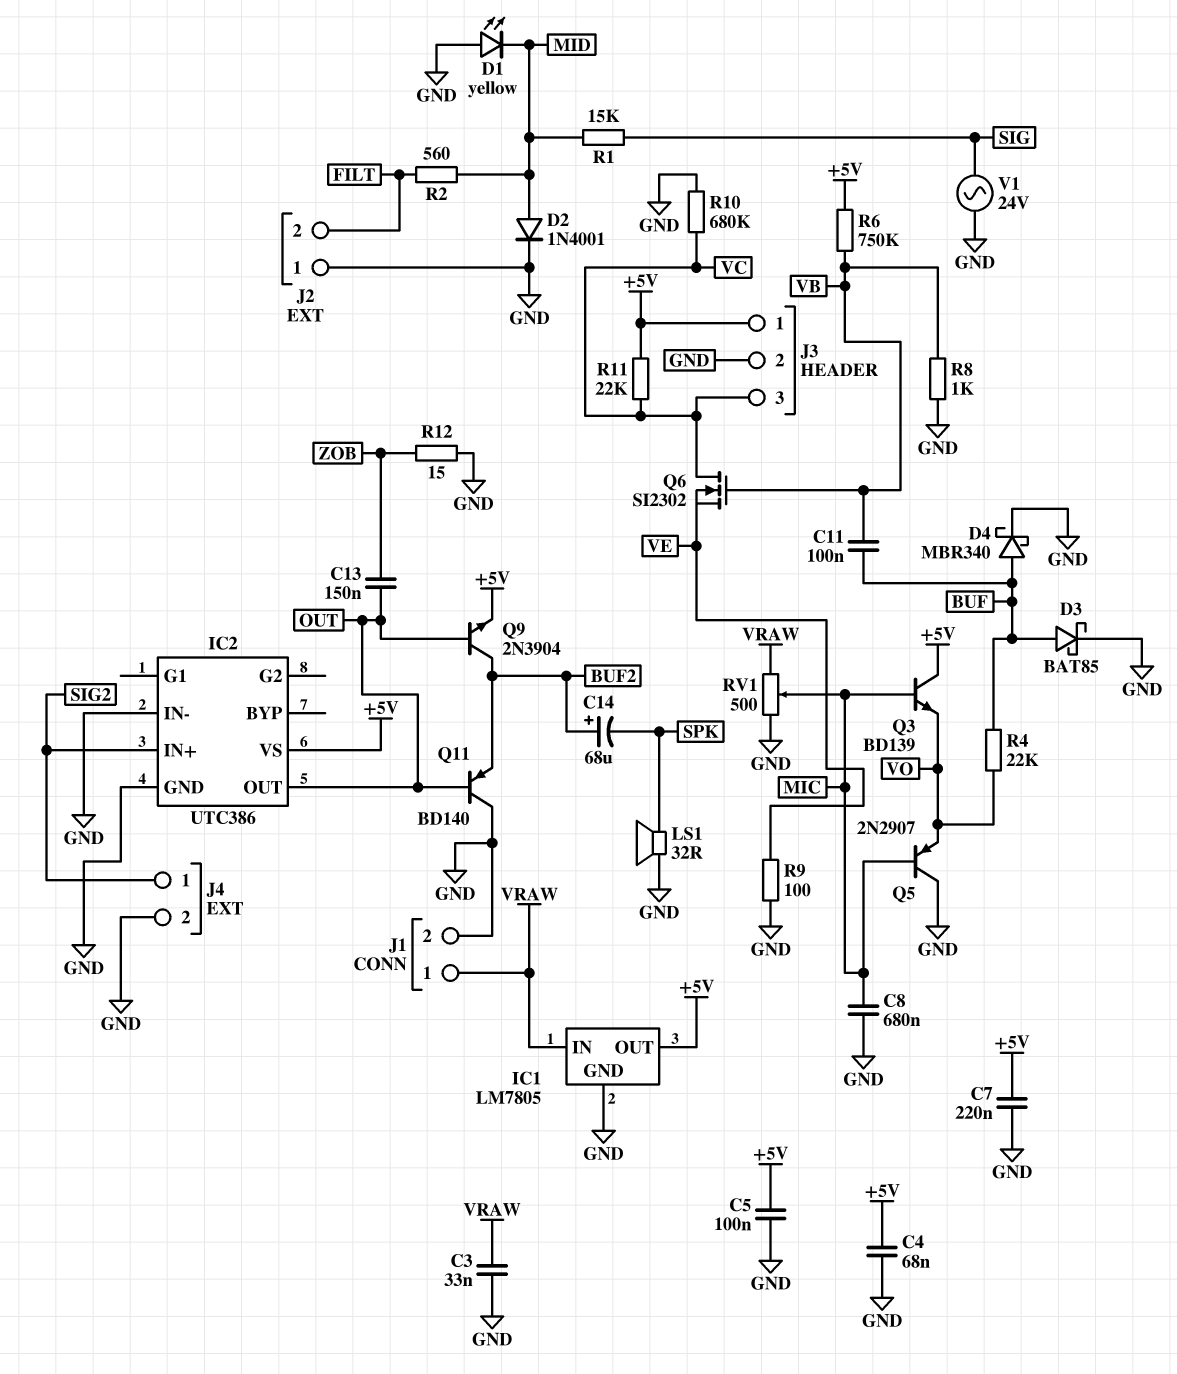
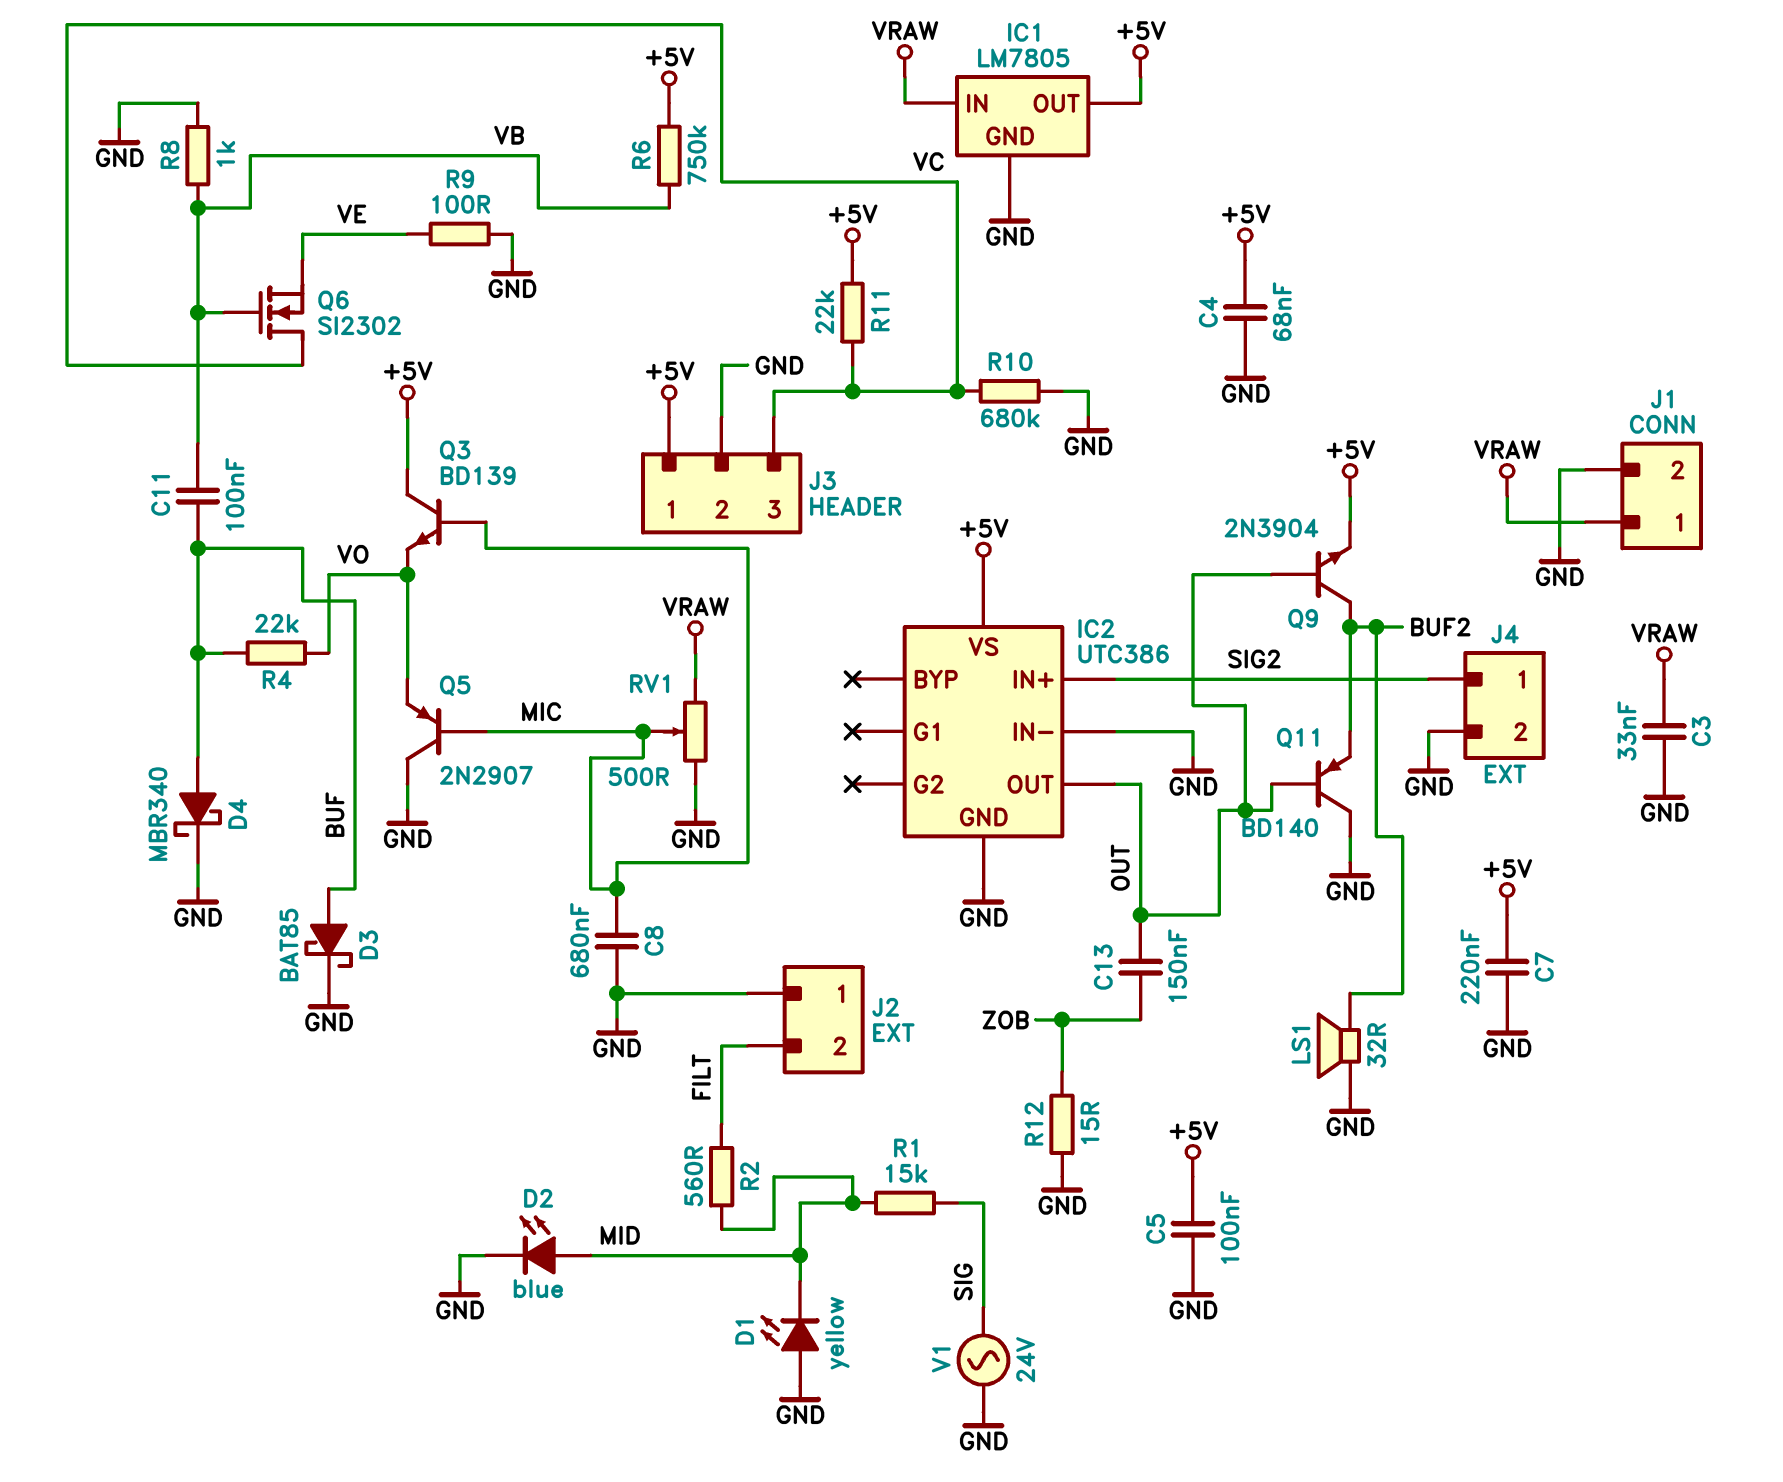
C14: 68uF (plus BUF2, minus SPK) -> none
D2: diode 1N4001 (A MID, K GND) -> LED blue (A MID, K GND)
LS1: speaker 32R (GND, SPK) -> speaker 32R (BUF2, GND)

